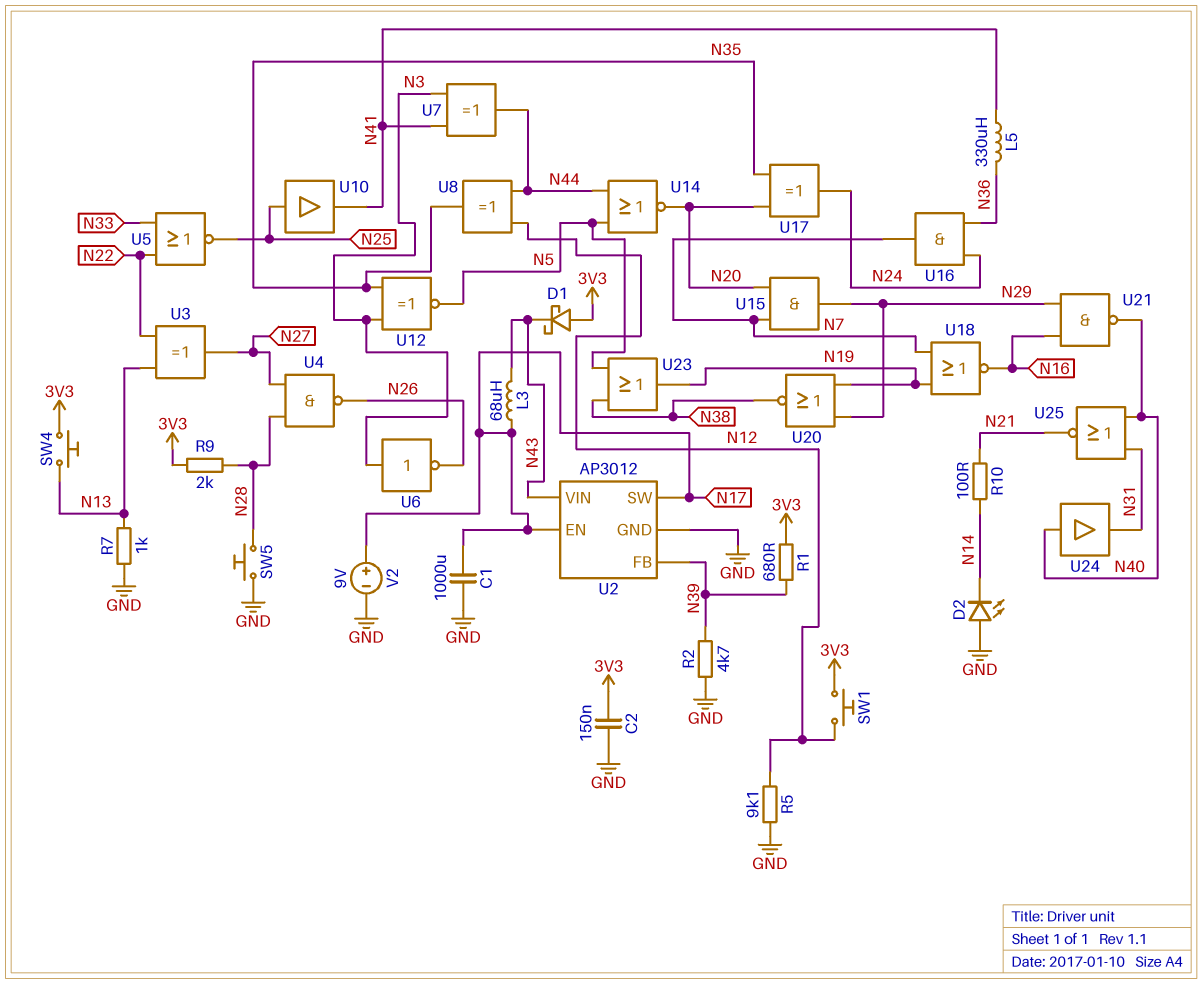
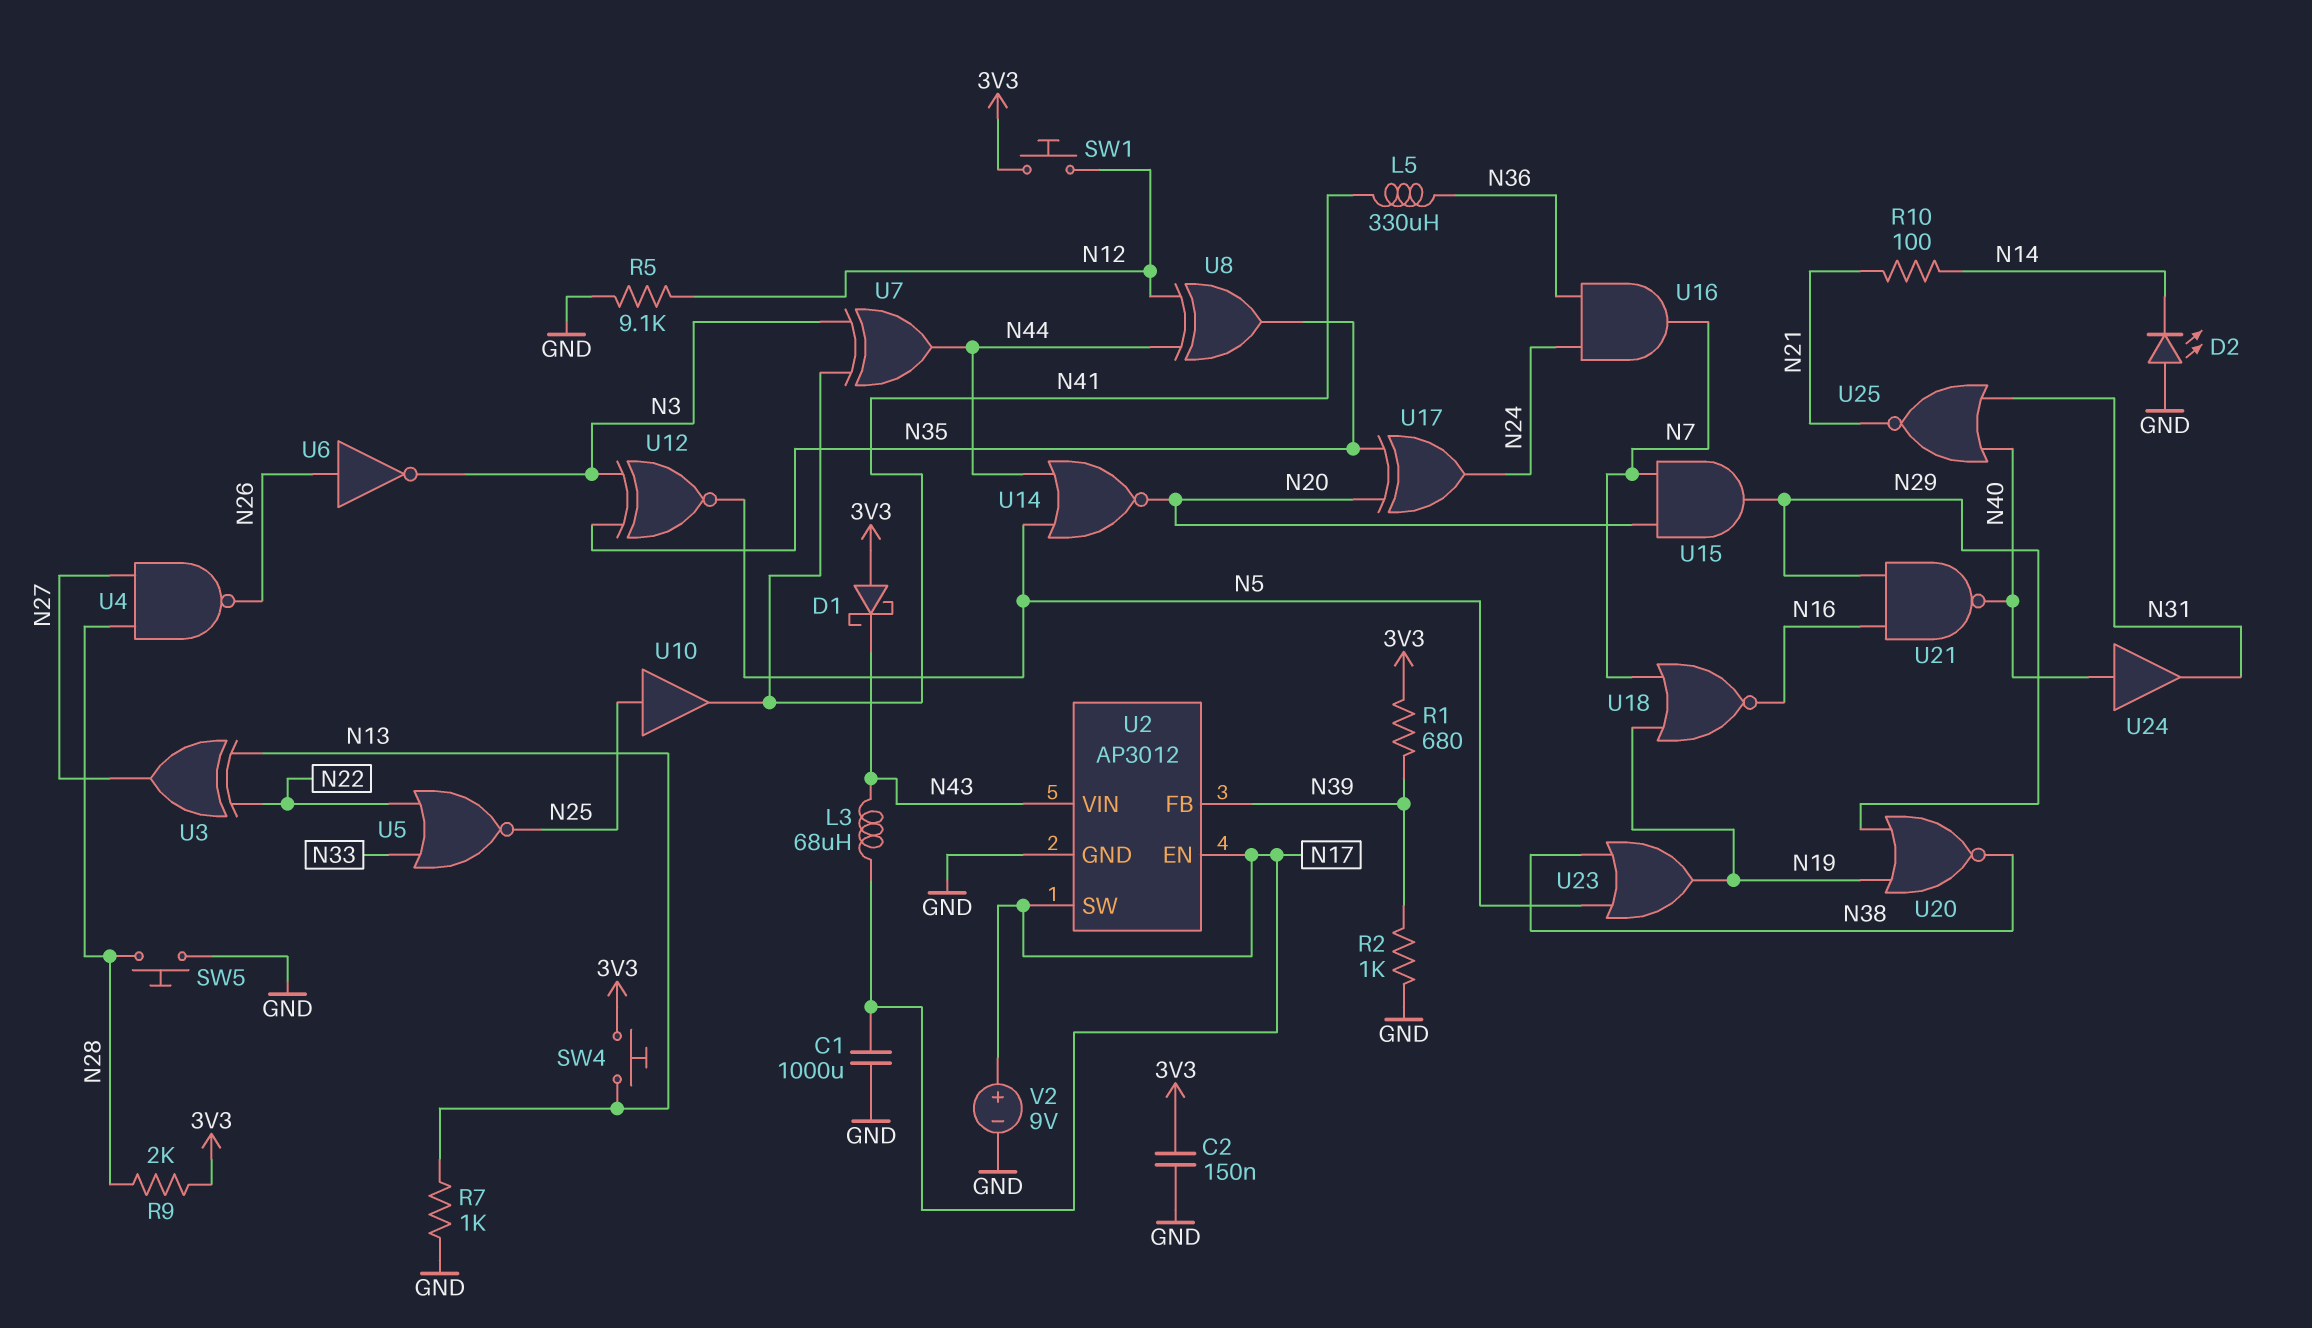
R2: 4.7k (GND, N39) -> 1k (GND, N39)
U6: NOT (in N3, out N26) -> NOT (in N26, out N3)

